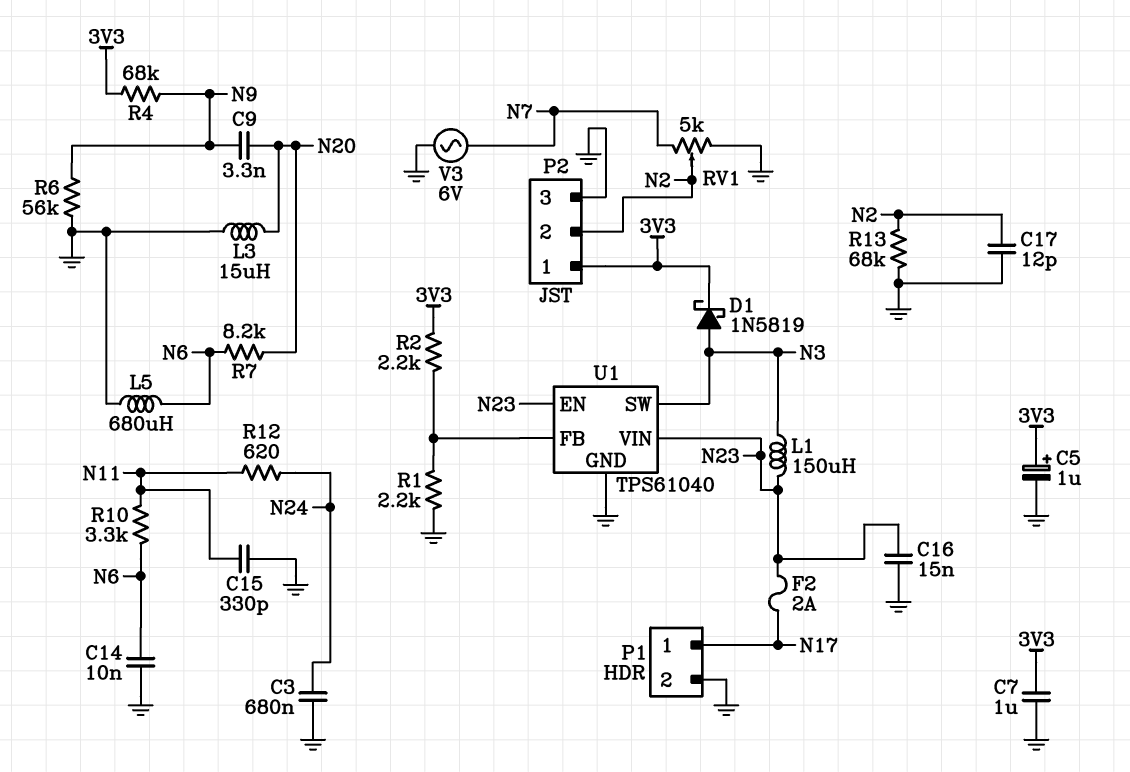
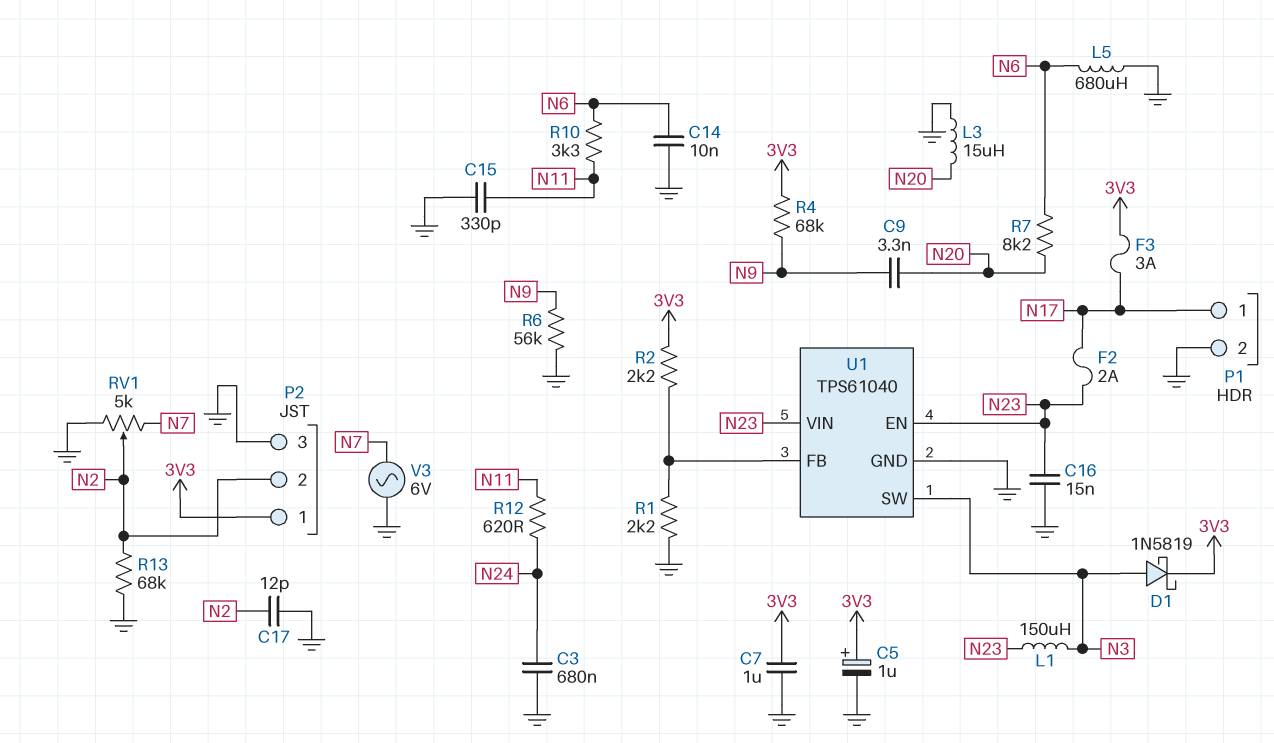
F3: none -> 3A (3V3, N17)

